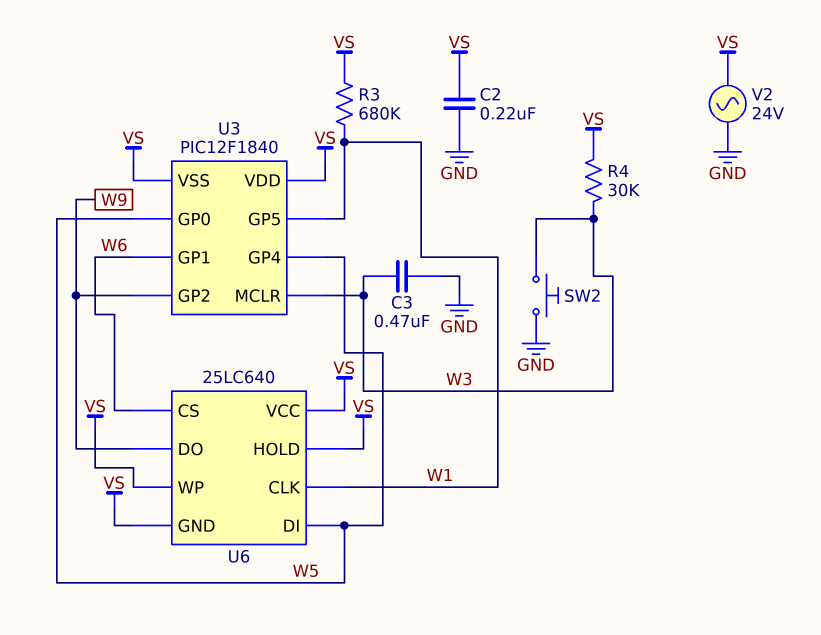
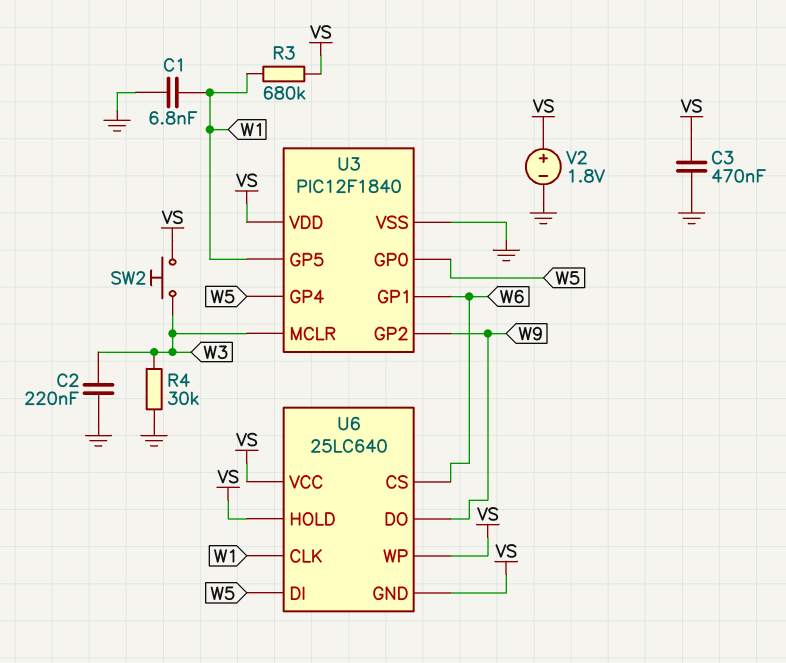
C1: none -> 6.8nF (GND, W1)
C2: 220nF (GND, VS) -> 220nF (GND, W3)
C3: 470nF (GND, W3) -> 470nF (GND, VS)
R4: 30k (VS, W3) -> 30k (GND, W3)
SW2: button (GND, W3) -> button (VS, W3)
U3 pin VSS: VS -> GND
V2: AC 24V (GND, VS) -> 1.8V (plus VS, minus GND)

